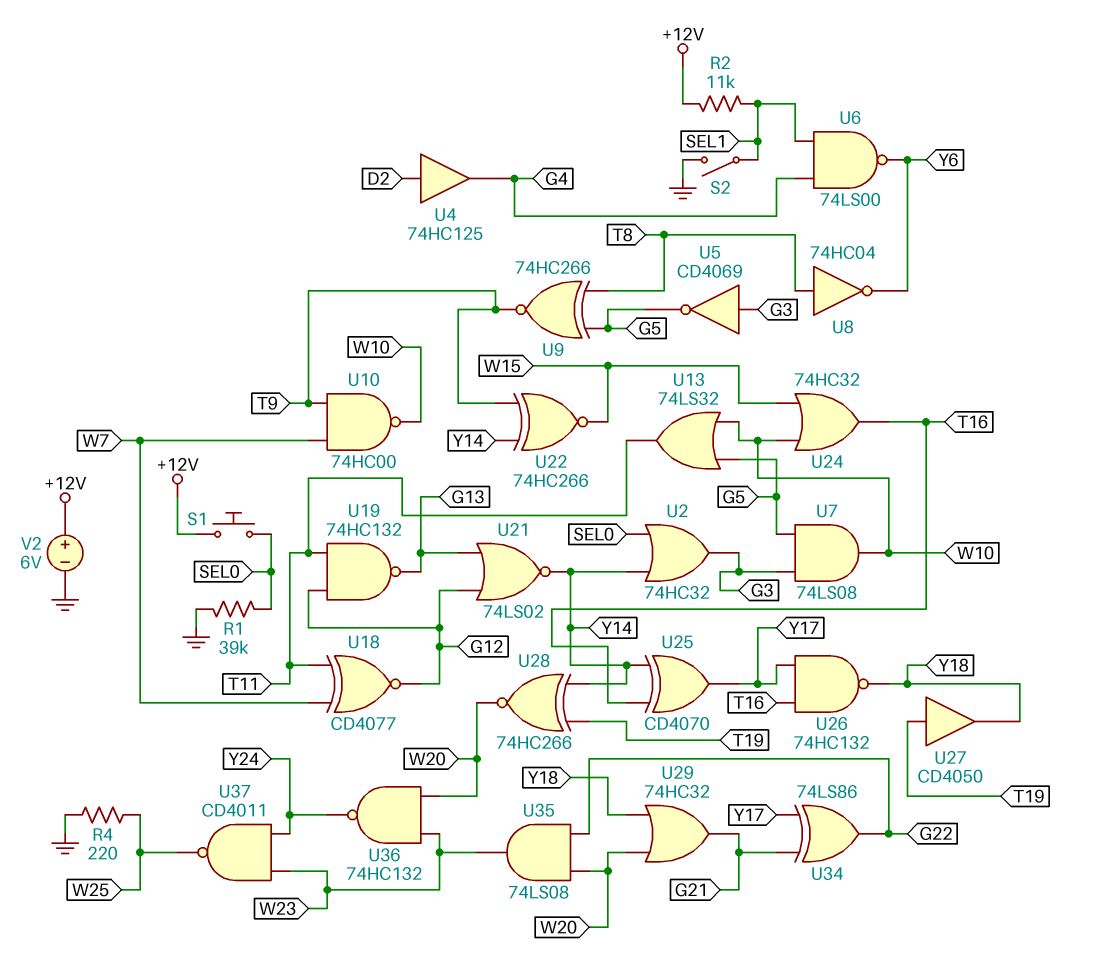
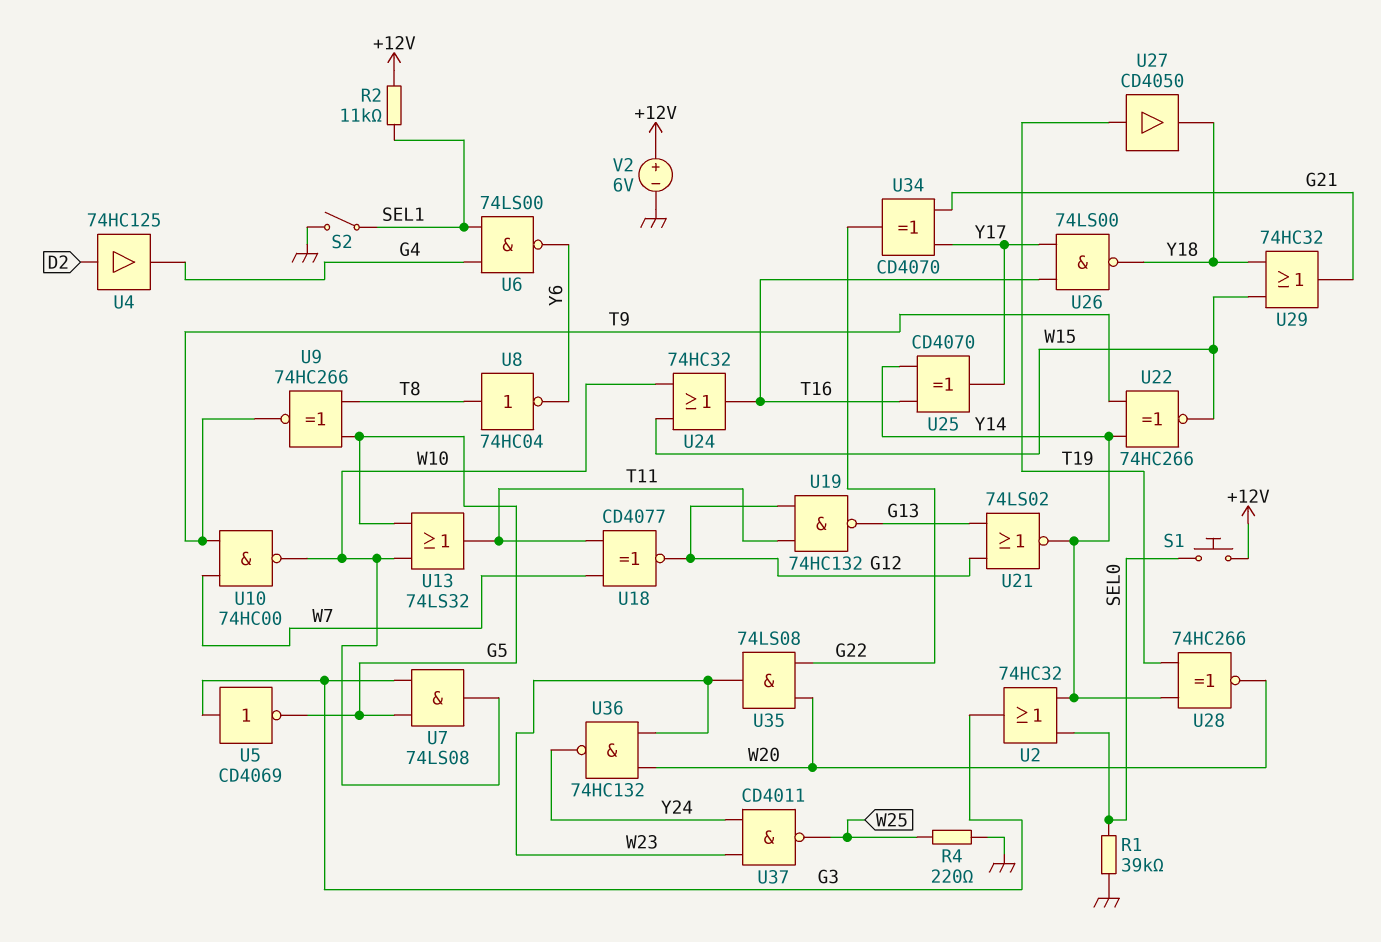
U26: NAND 74HC132 (in T16, in Y17, out Y18) -> NAND 74LS00 (in T16, in Y17, out Y18)
U29: OR 74HC32 (in W20, in Y18, out G21) -> OR 74HC32 (in W15, in Y18, out G21)
U34: XOR 74LS86 (in G21, in Y17, out G22) -> XOR CD4070 (in G21, in Y17, out G22)

